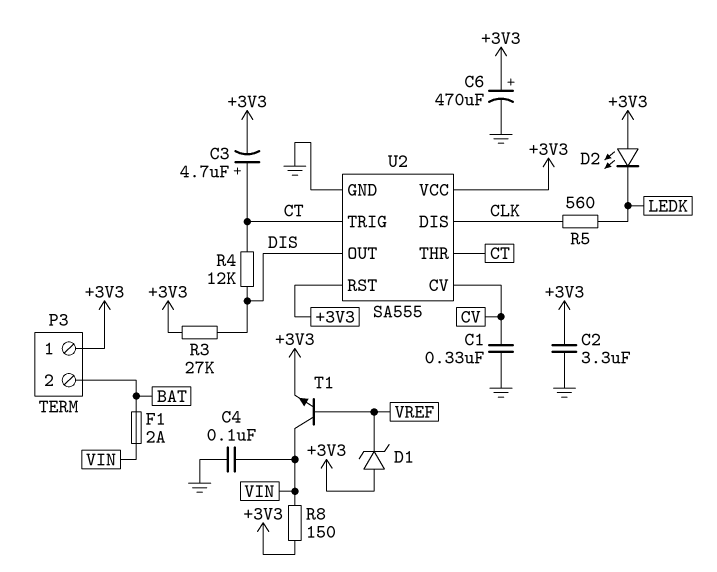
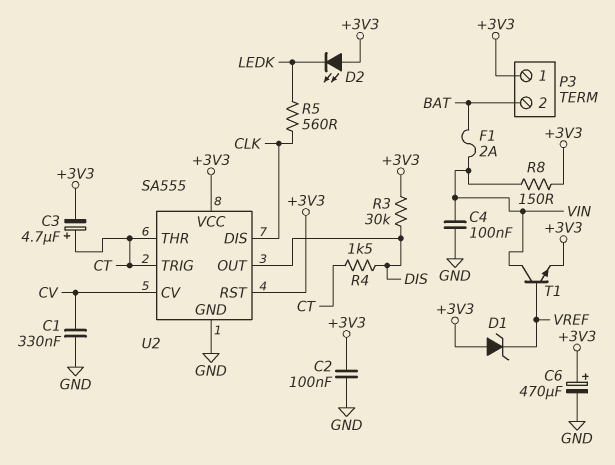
C2: 3.3uF (+3V3, GND) -> 100nF (+3V3, GND)
R3: 27k (+3V3, DIS) -> 30k (+3V3, DIS)
R4: 12k (CT, DIS) -> 1.5k (CT, DIS)

